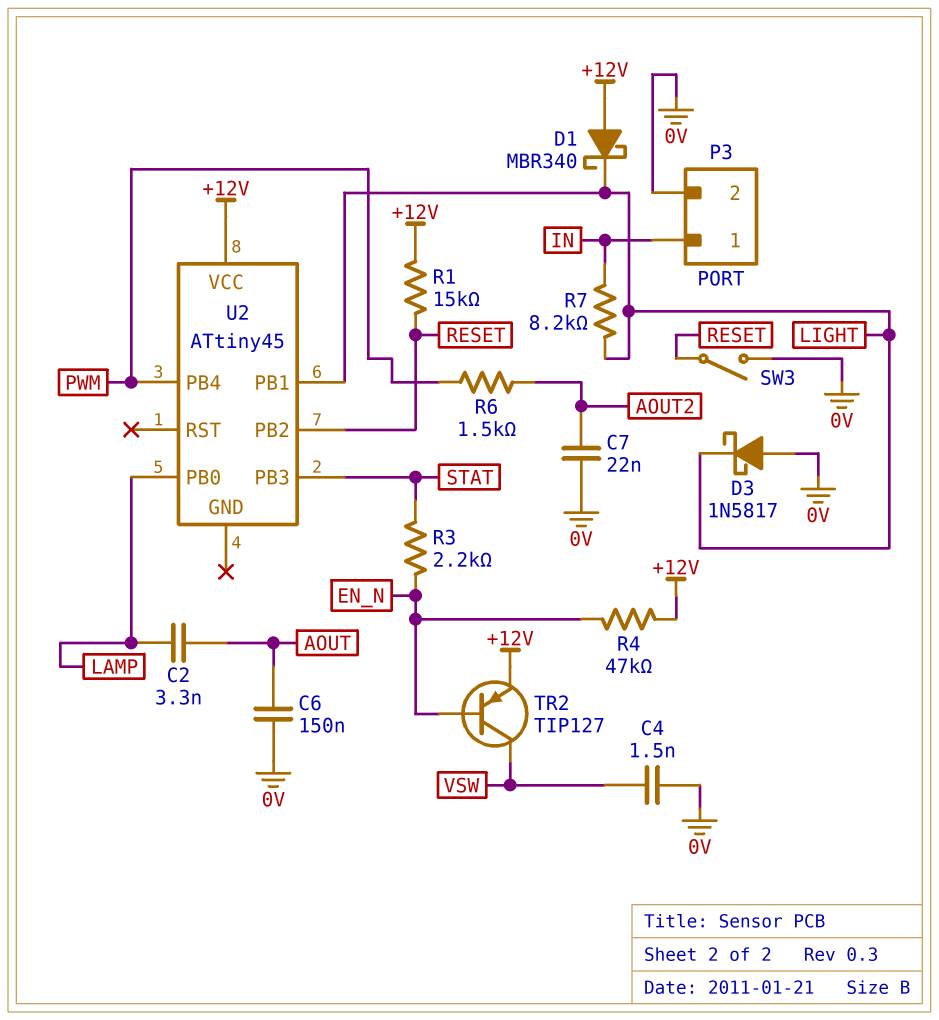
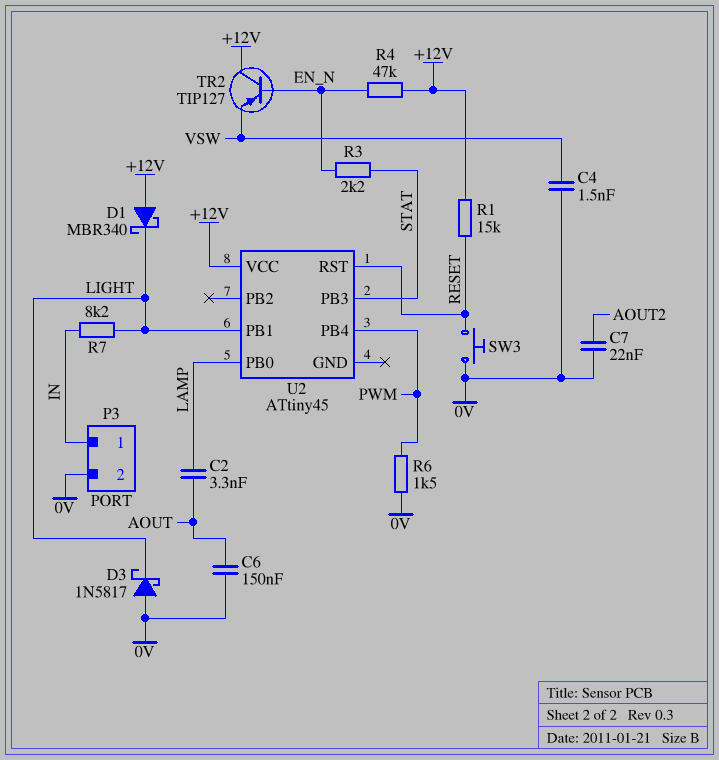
R6: 1.5k (AOUT2, PWM) -> 1.5k (0V, PWM)
SW3: switch (0V, RESET) -> button (0V, RESET)
TR2: PNP TIP127 (B EN_N, C VSW, E +12V) -> PNP TIP127 (B EN_N, C +12V, E VSW)
U2 pin PB2: RESET -> none
U2 pin RST: none -> RESET

